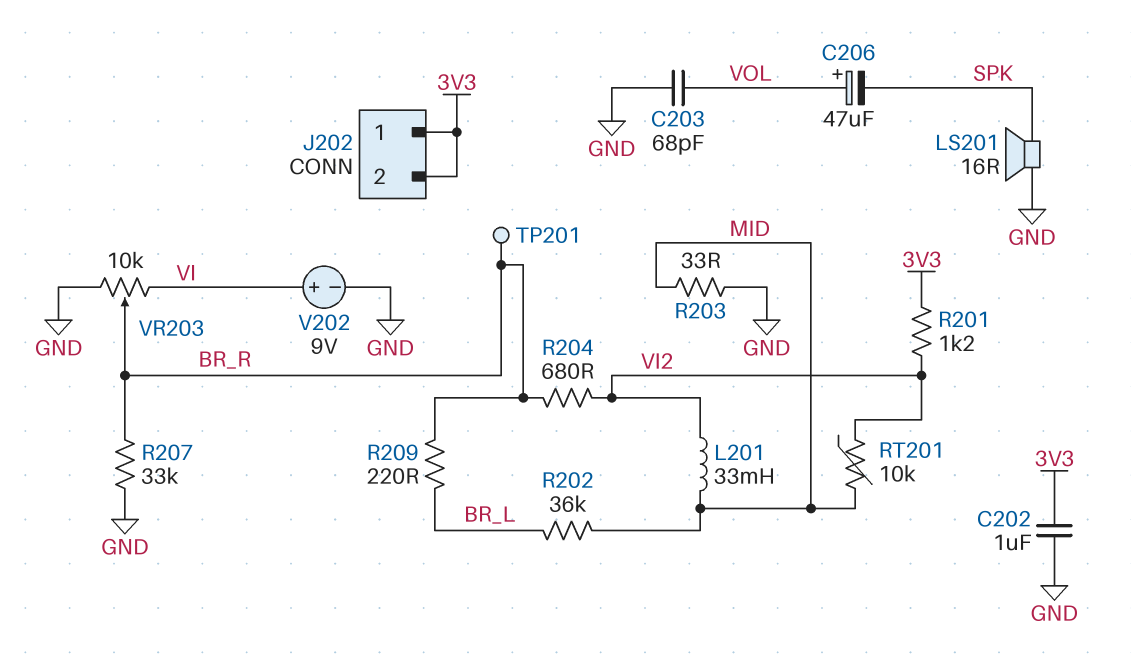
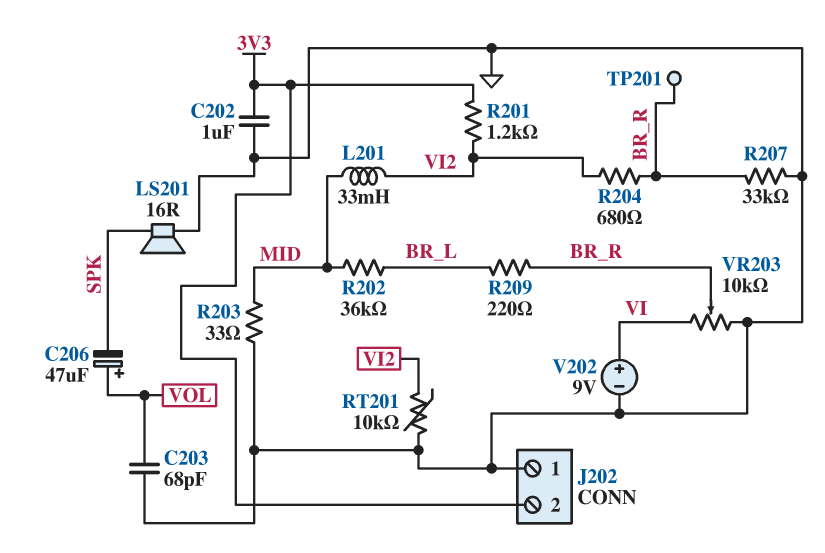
J202 pin 1: 3V3 -> GND
RT201: 10k (MID, VI2) -> 10k (GND, VI2)

